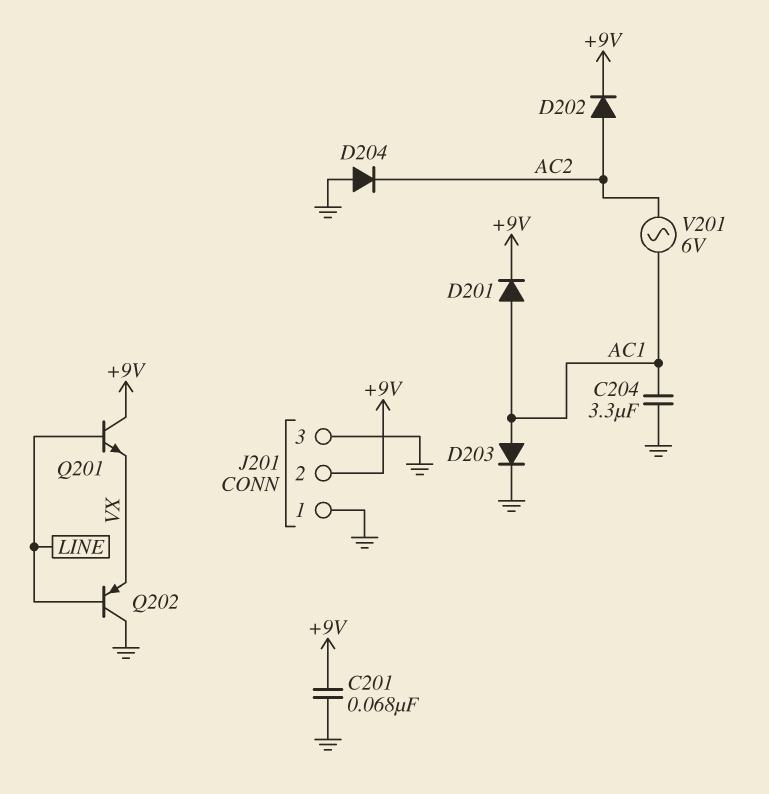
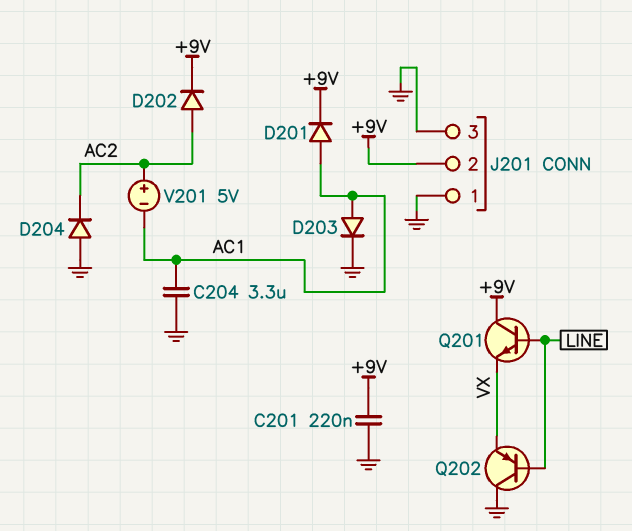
C201: 68nF (+9V, GND) -> 220nF (+9V, GND)
V201: AC 6V (AC1, AC2) -> 5V (plus AC2, minus AC1)

